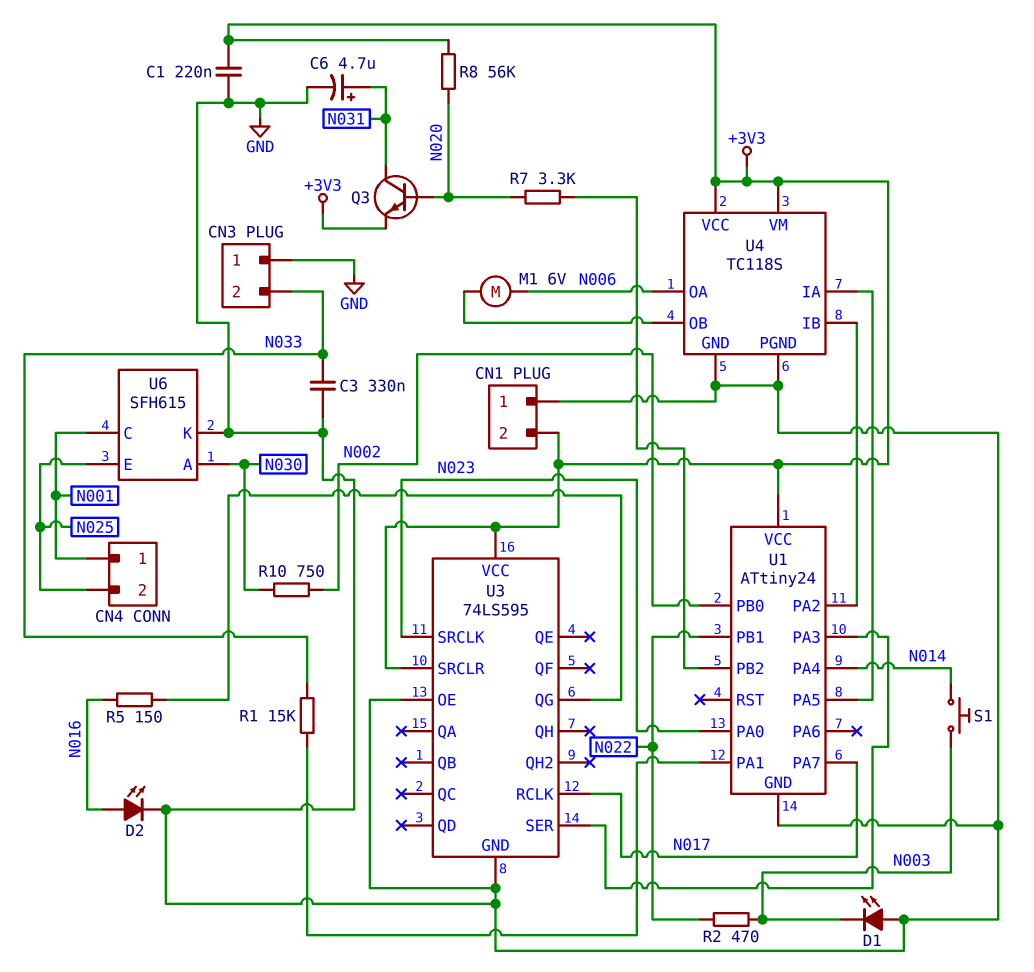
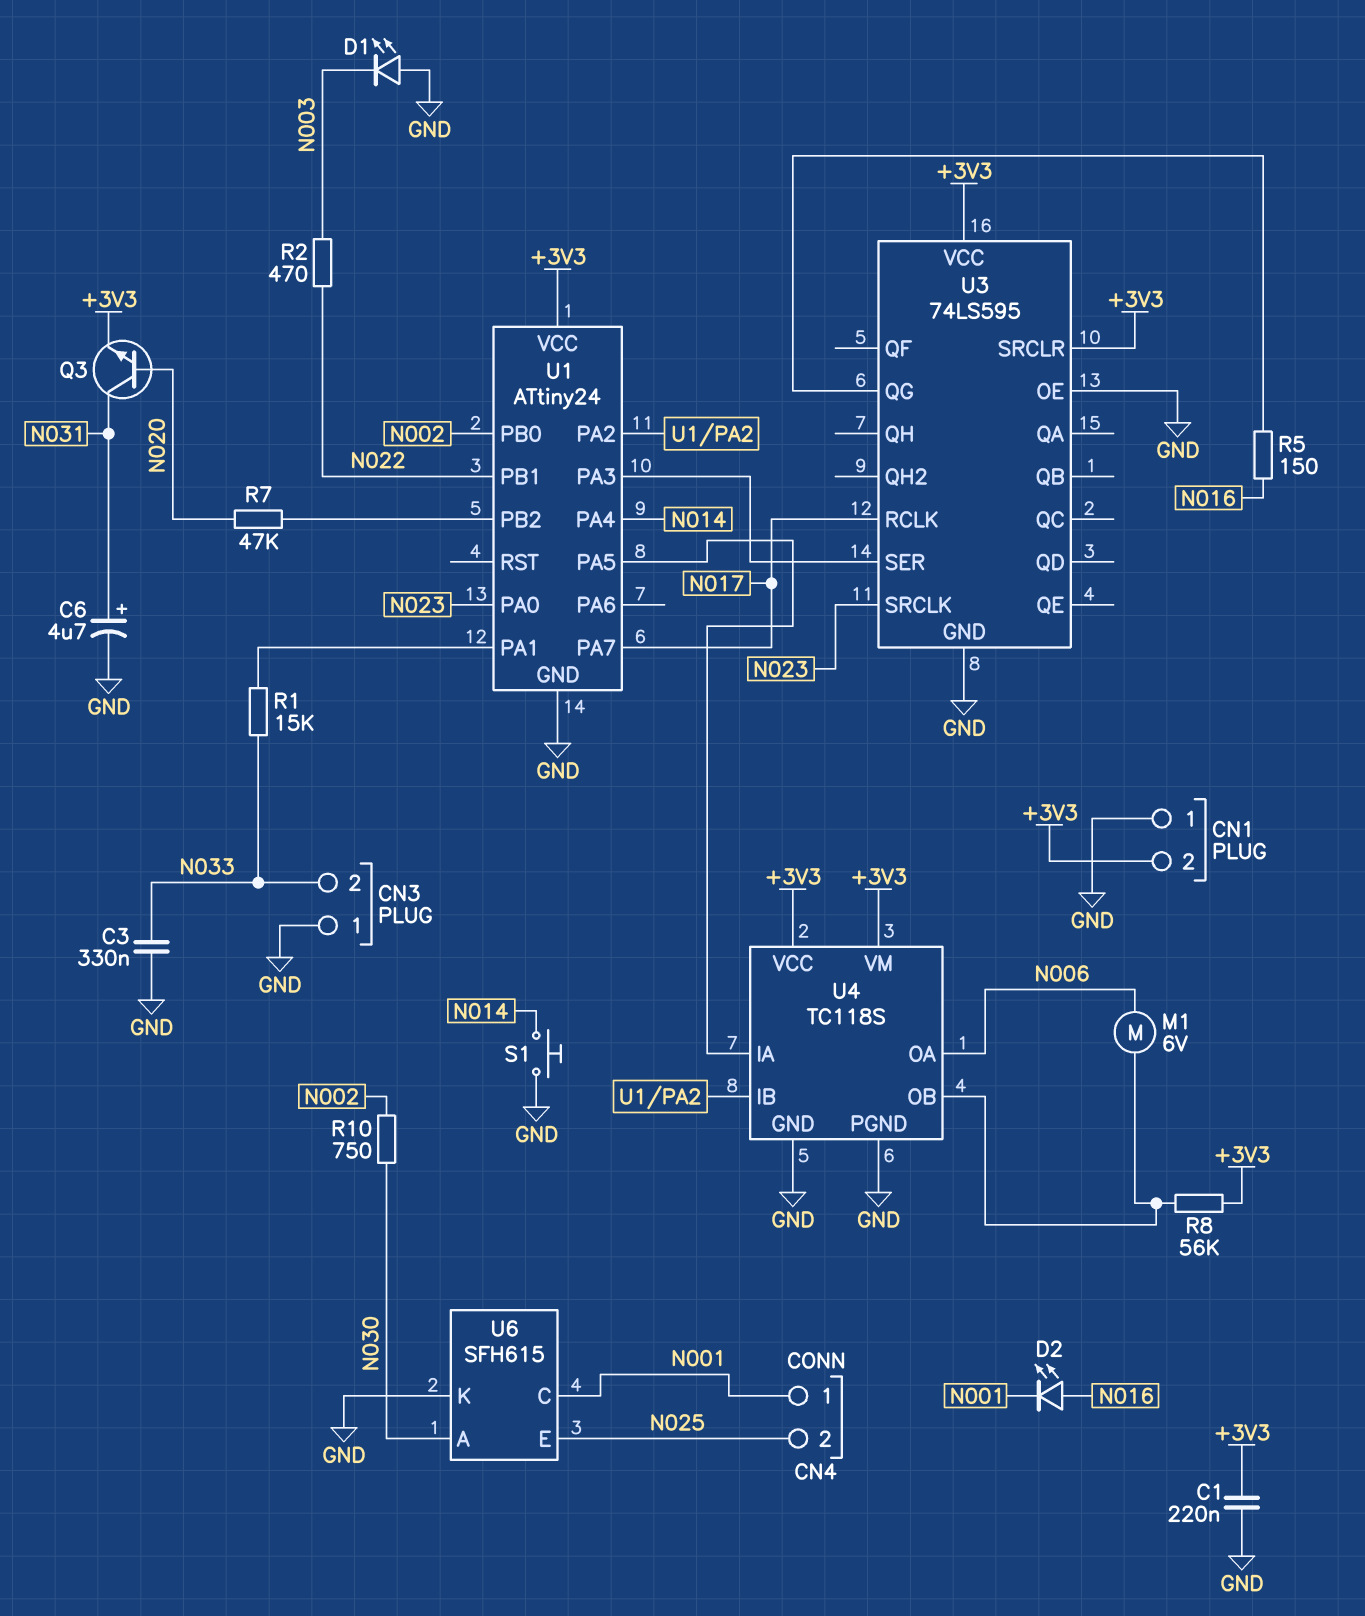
D2: LED (A N016, K GND) -> LED (A N016, K N001)
R7: 3.3k (N020, U1/PB2) -> 47k (N020, U1/PB2)
R8: 56k (+3V3, N020) -> 56k (+3V3, U4/OB)
S1: button (N003, N014) -> button (GND, N014)

